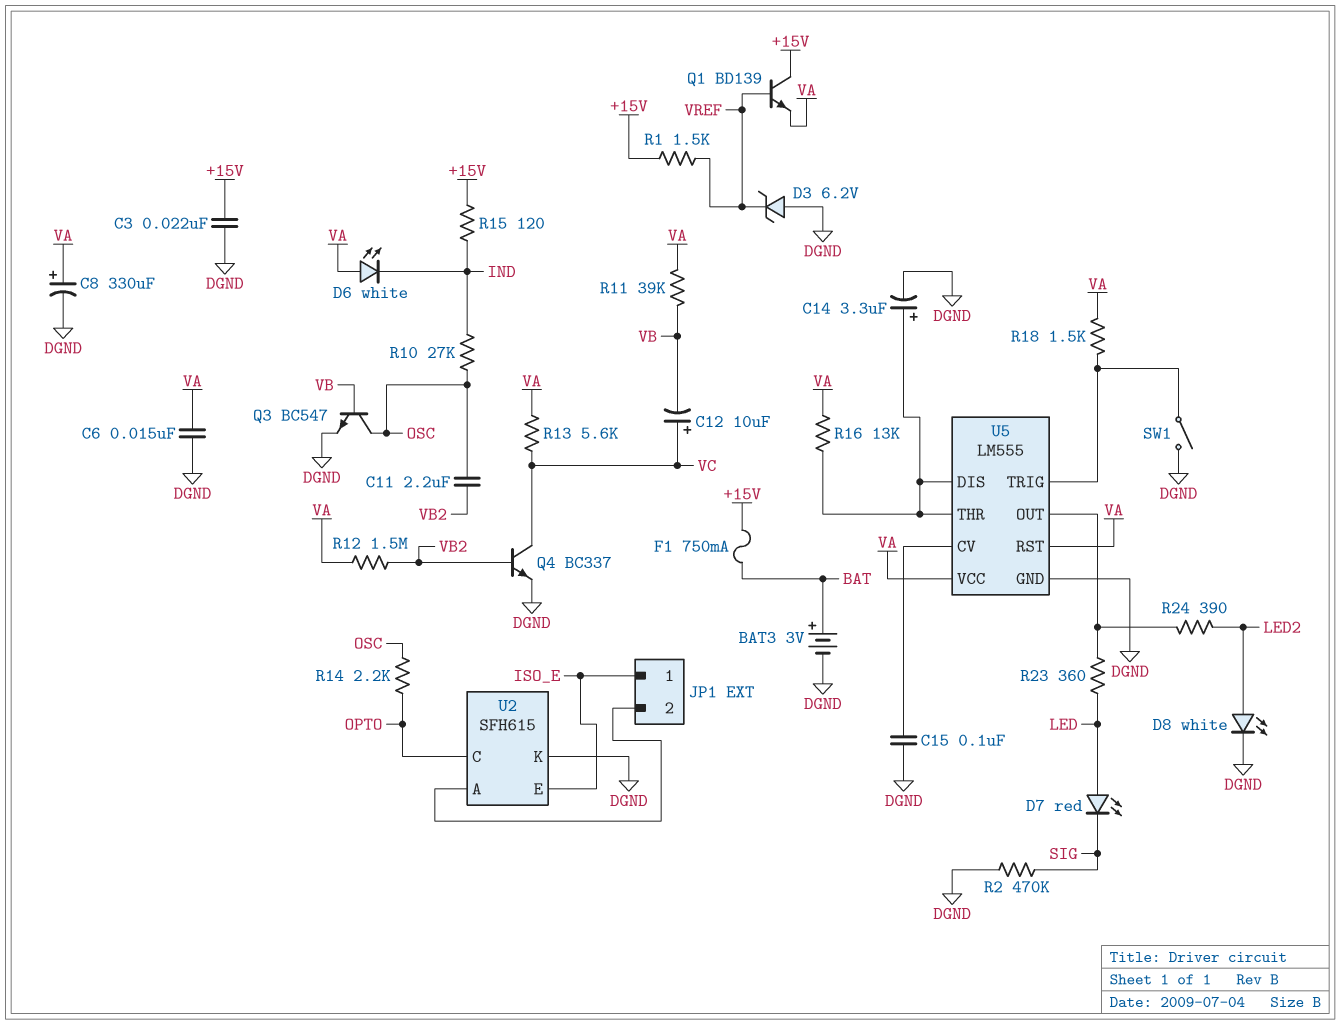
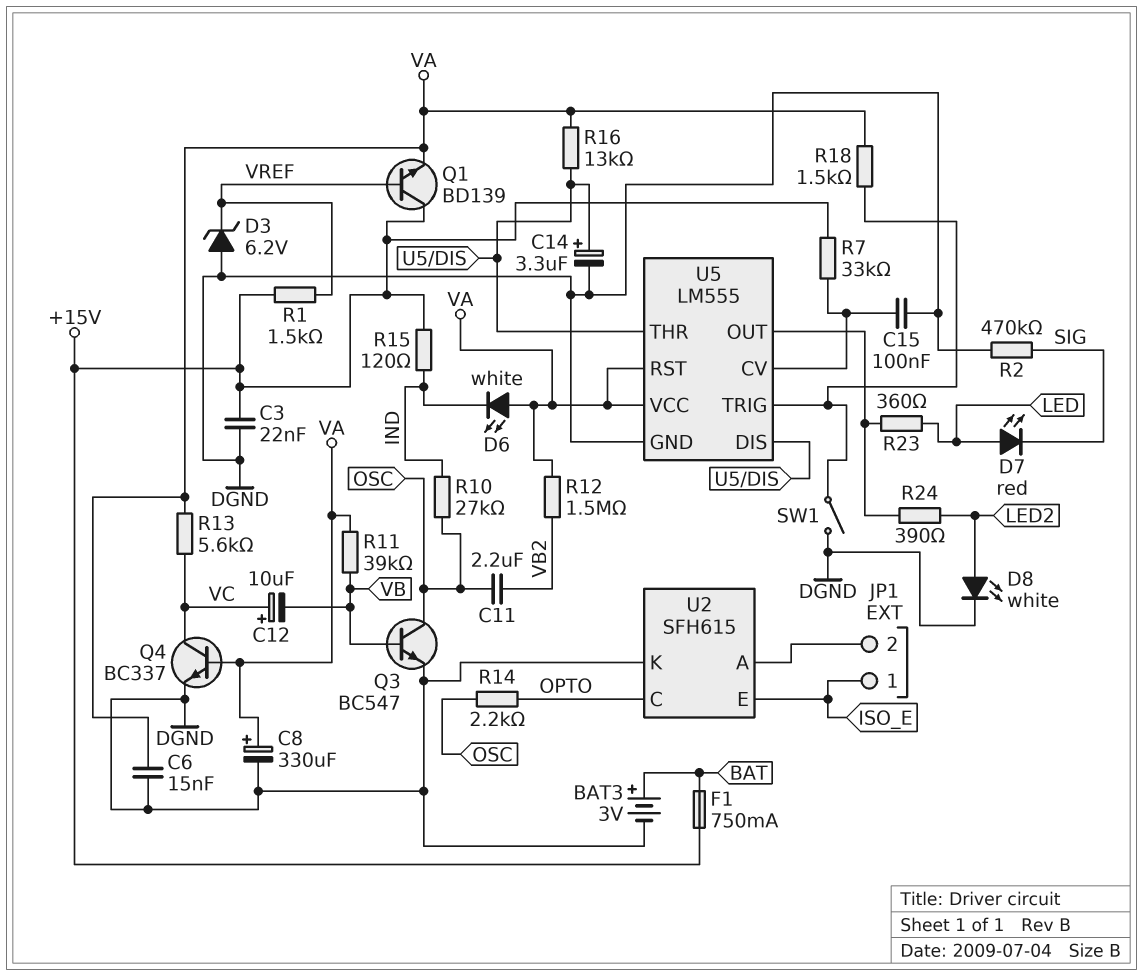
Q4: NPN BC337 (B VB2, C VC, E DGND) -> NPN BC337 (B VA, C VC, E DGND)
R7: none -> 33k (+15V, U5/CV)

